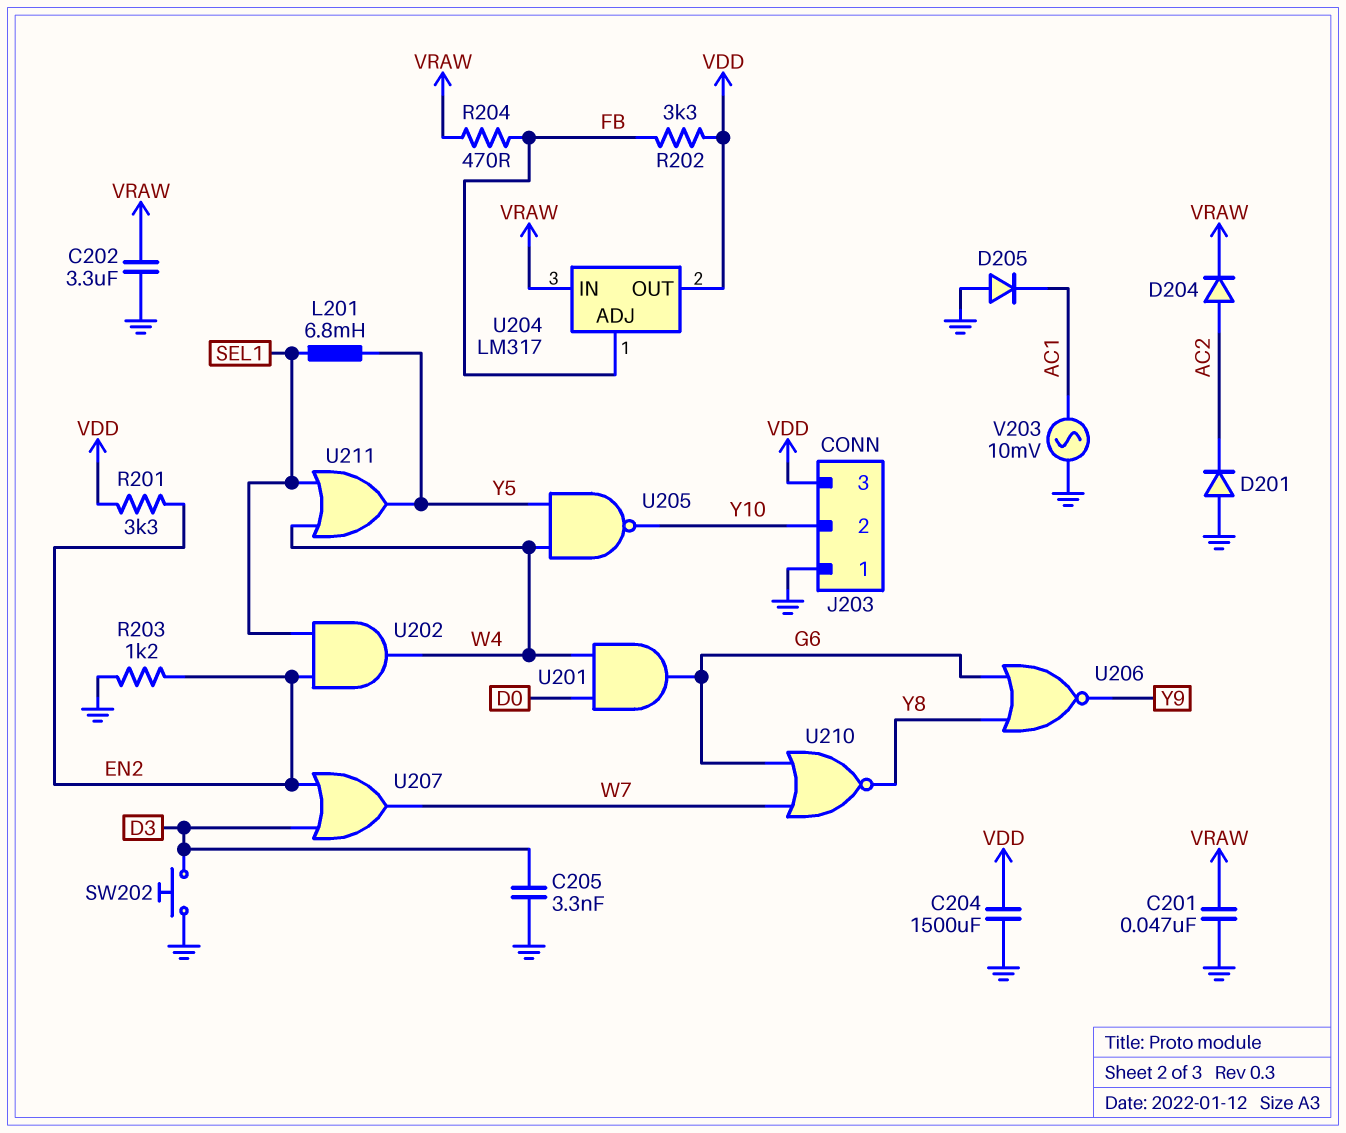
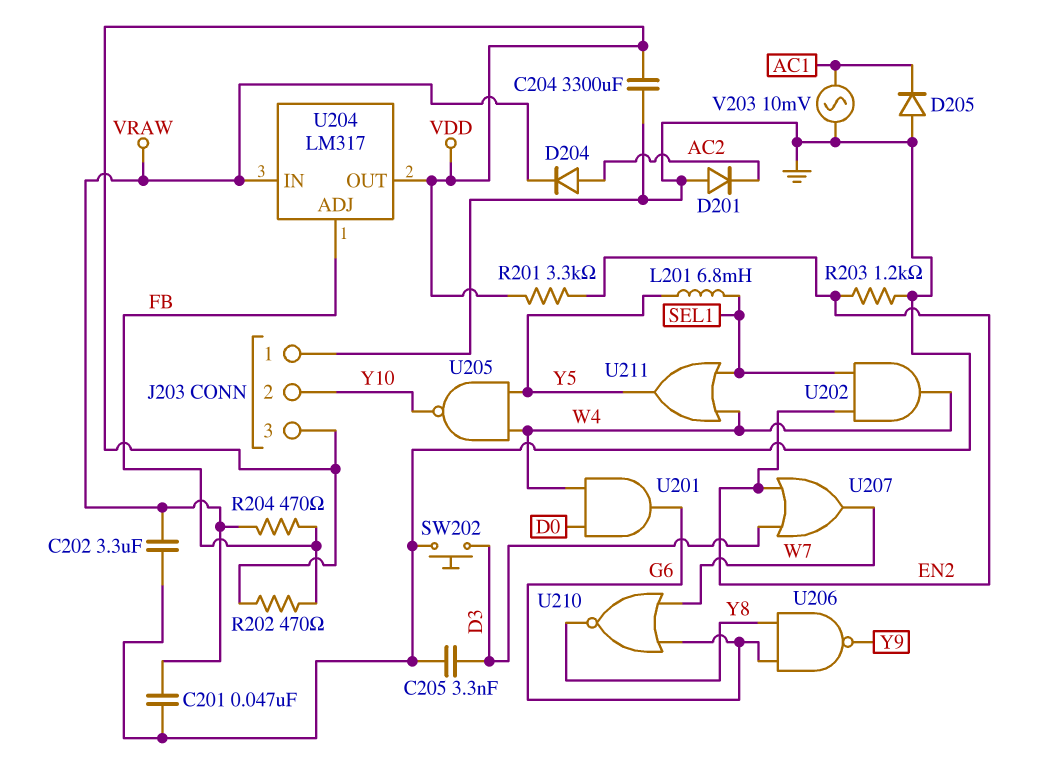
C204: 1500uF (GND, VDD) -> 3300uF (GND, VDD)
R202: 3.3k (FB, VDD) -> 470 (FB, VDD)
U206: NOR (in G6, in Y8, out Y9) -> NAND (in G6, in Y8, out Y9)

